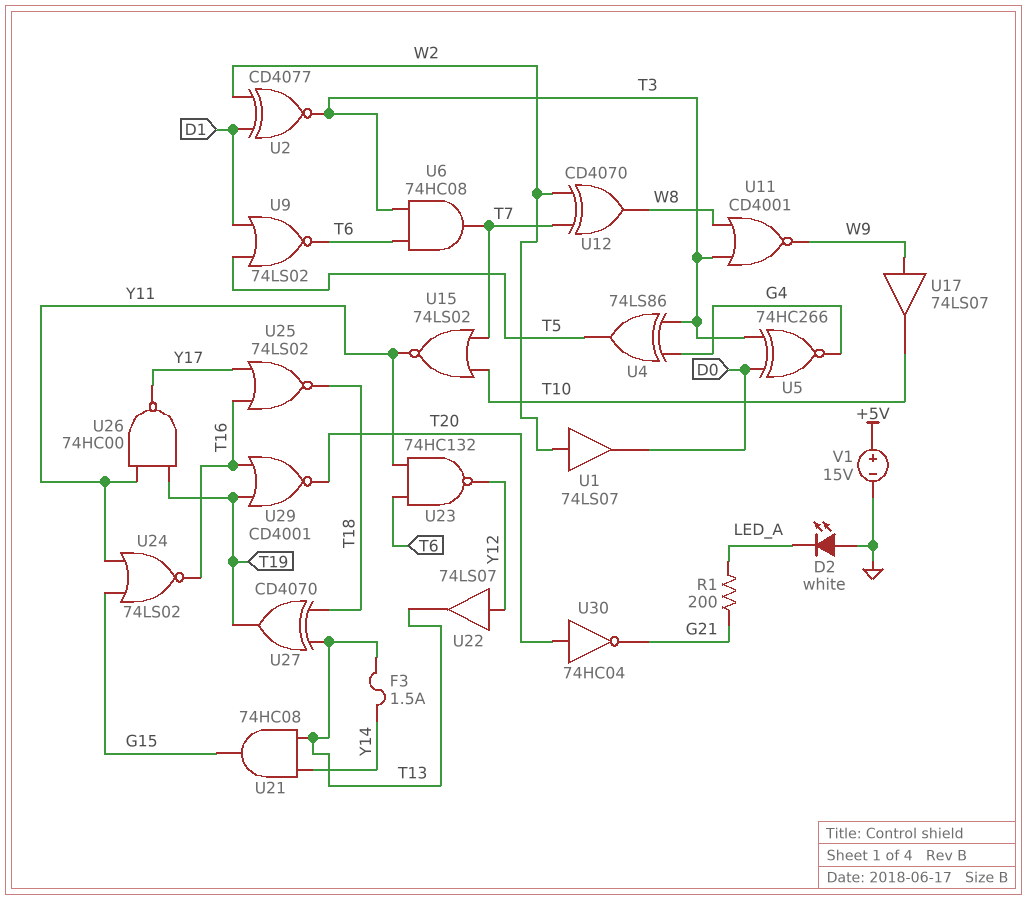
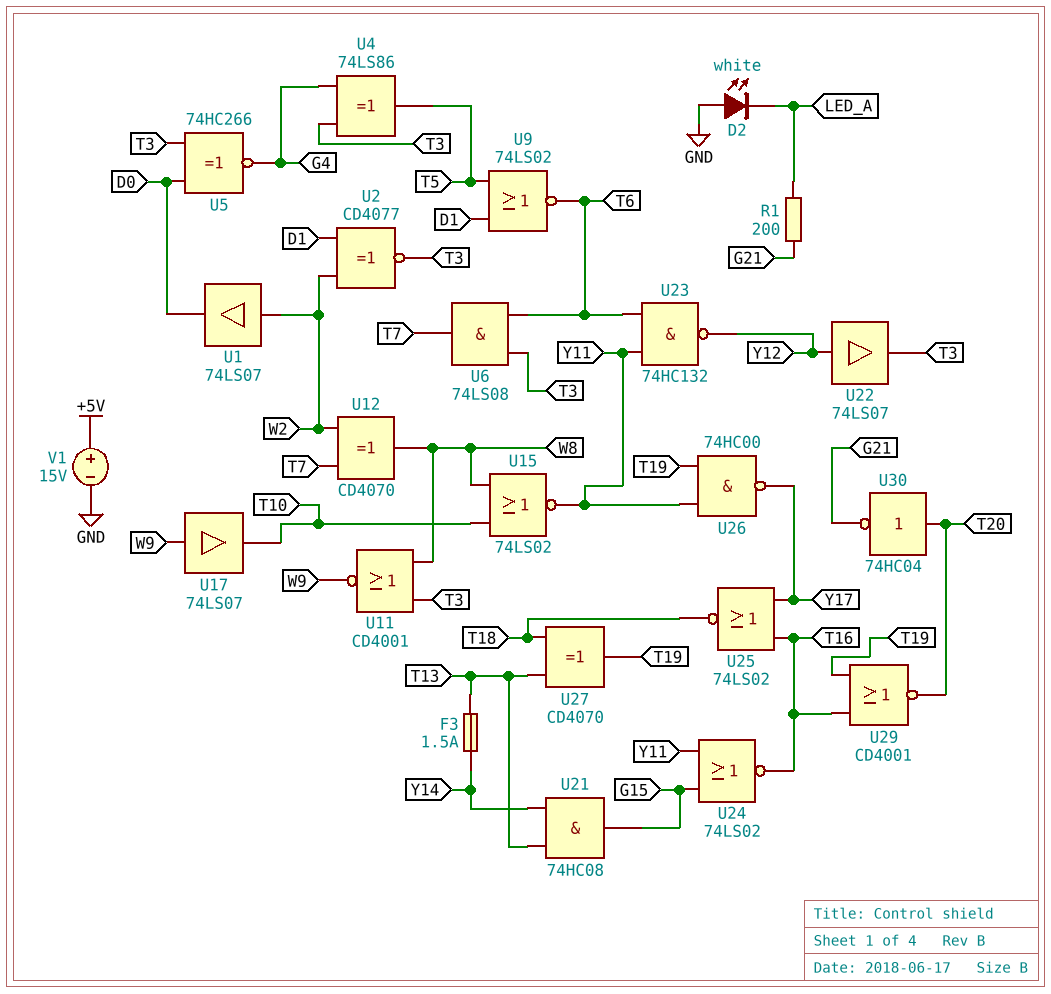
U6: AND 74HC08 (in T3, in T6, out T7) -> AND 74LS08 (in T3, in T6, out T7)
U15: NOR 74LS02 (in T7, in T10, out Y11) -> NOR 74LS02 (in T10, in W8, out Y11)
U22: buffer 74LS07 (in Y12, out T13) -> buffer 74LS07 (in Y12, out T3)

